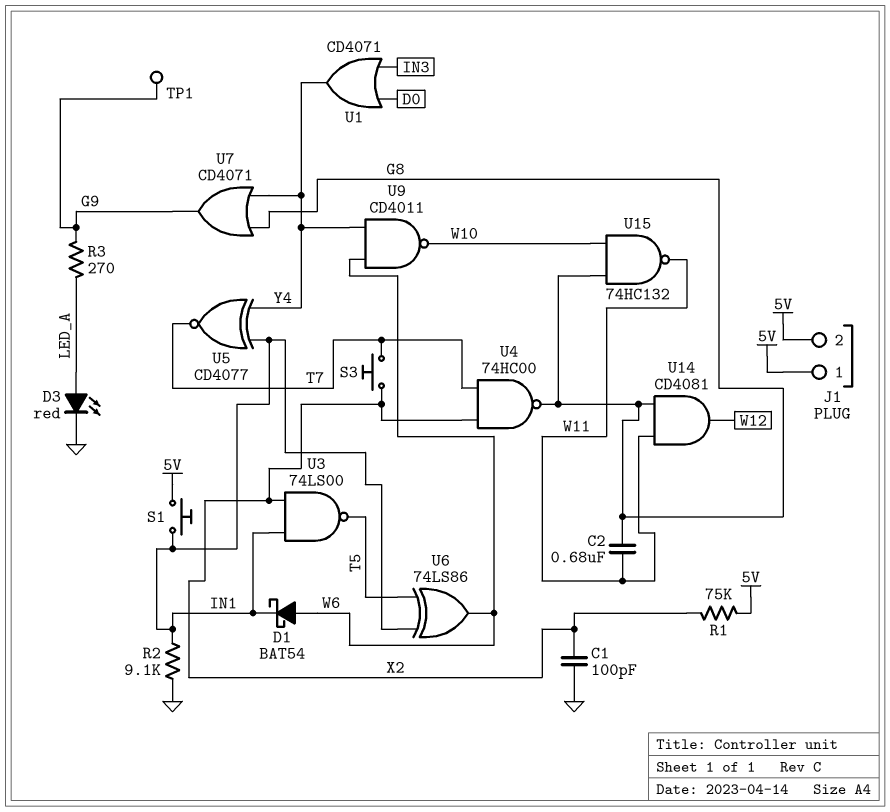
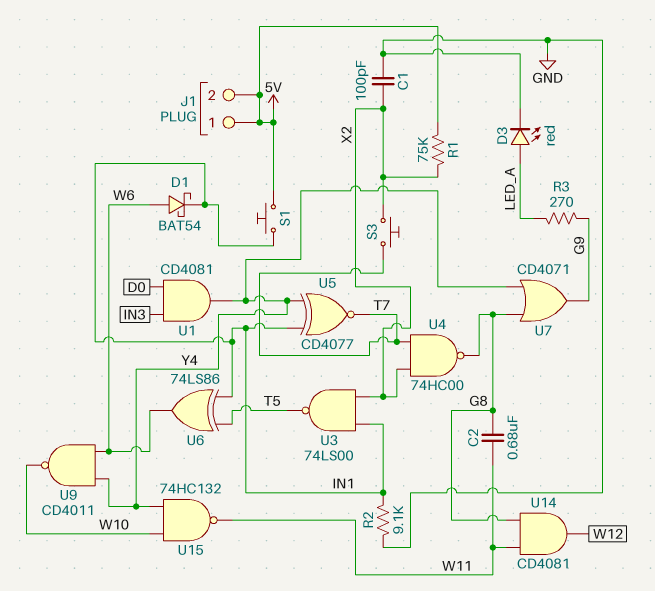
TP1: test point (G9) -> none
U1: OR CD4071 (in D0, in IN3, out Y4) -> AND CD4081 (in D0, in IN3, out Y4)
U15: NAND 74HC132 (in G8, in W10, out W11) -> NAND 74HC132 (in W10, in Y4, out W11)

